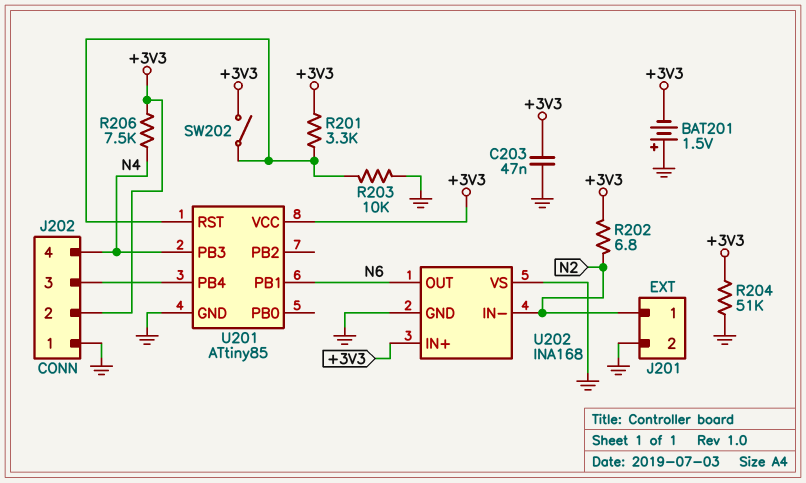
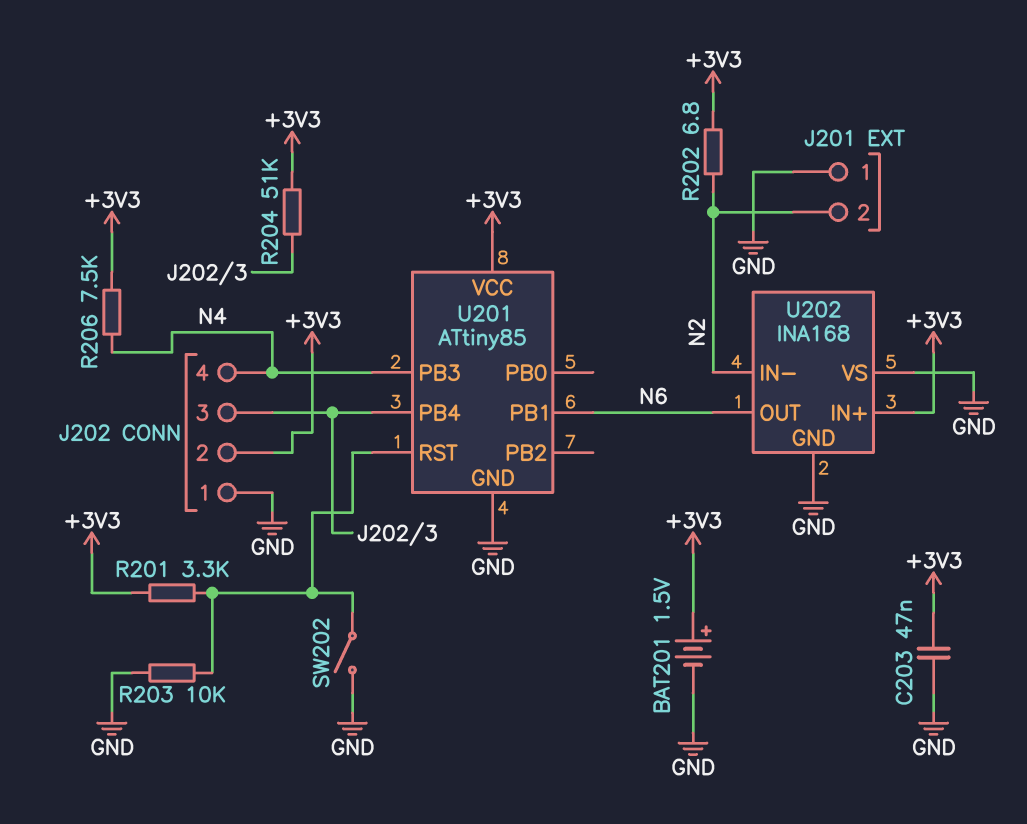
BAT201: 1.5V (plus GND, minus +3V3) -> 1.5V (plus +3V3, minus GND)
J201 pin 1: N2 -> GND
J201 pin 2: GND -> N2
R204: 51k (+3V3, GND) -> 51k (+3V3, J202/3)
SW202: switch (+3V3, U201/RST) -> switch (GND, U201/RST)

